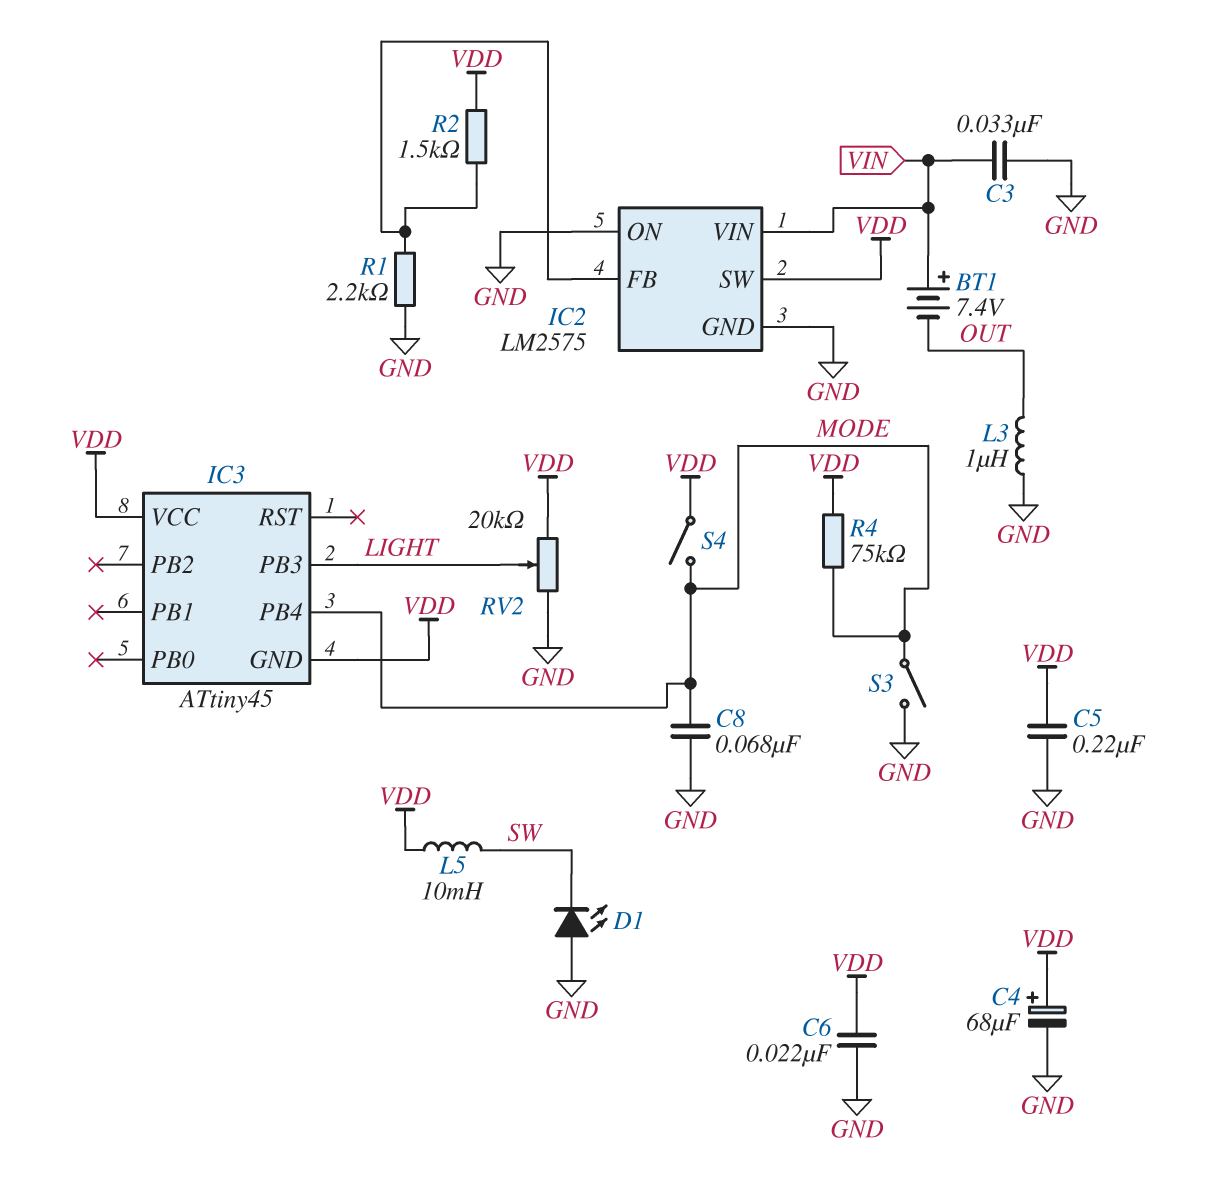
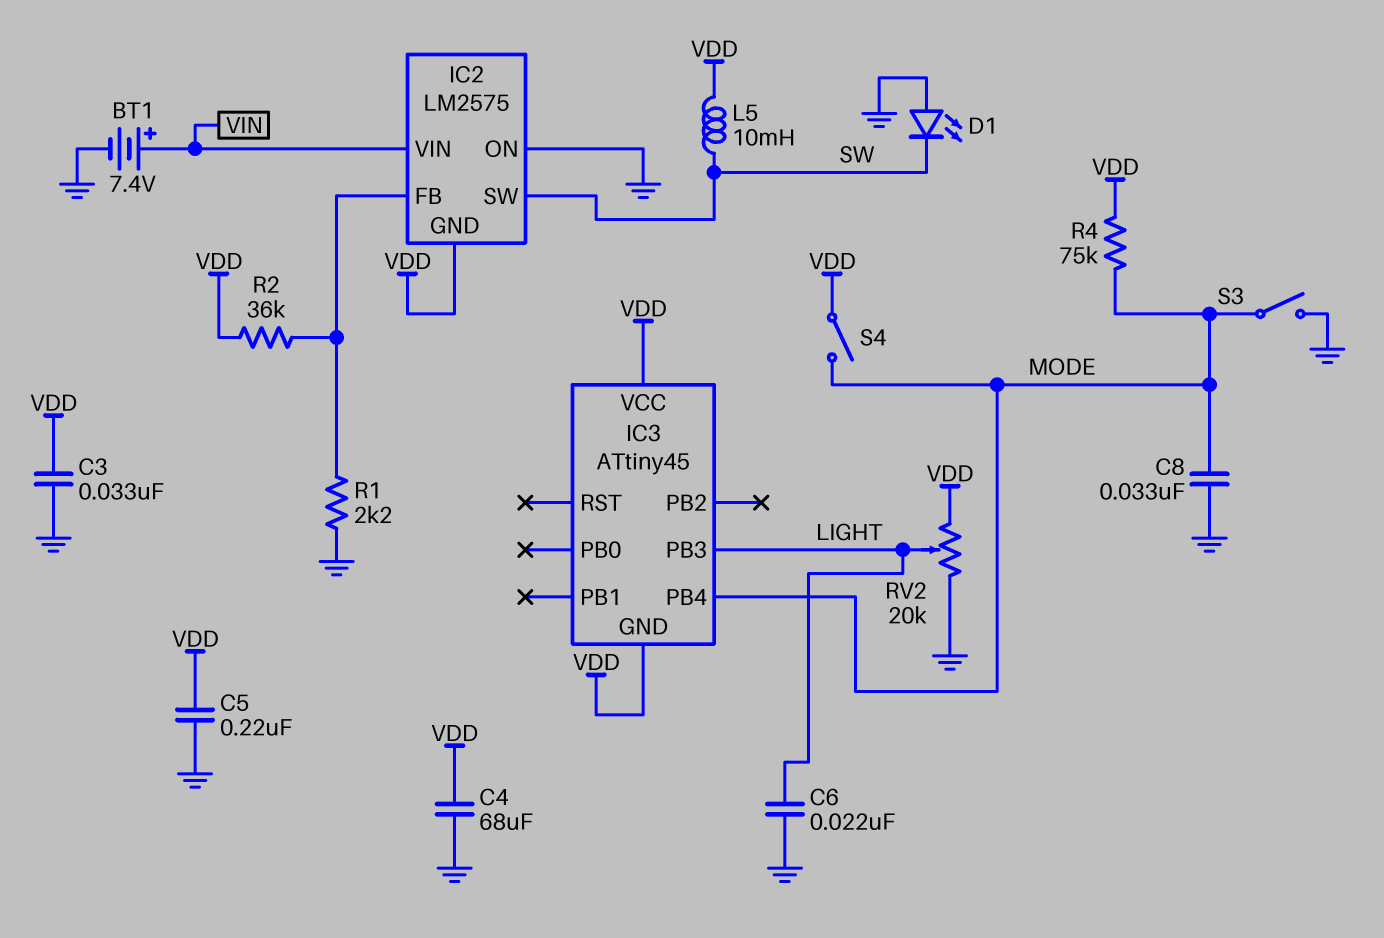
BT1: 7.4V (plus VIN, minus OUT) -> 7.4V (plus VIN, minus GND)
C3: 33nF (GND, VIN) -> 33nF (GND, VDD)
C4: 68uF (plus VDD, minus GND) -> 68uF (GND, VDD)
C6: 22nF (GND, VDD) -> 22nF (GND, LIGHT)
C8: 68nF (GND, MODE) -> 33nF (GND, MODE)
IC2 pin GND: GND -> VDD
IC2 pin SW: VDD -> SW
L3: 1uH (GND, OUT) -> none
R2: 1.5k (IC2/FB, VDD) -> 36k (IC2/FB, VDD)

